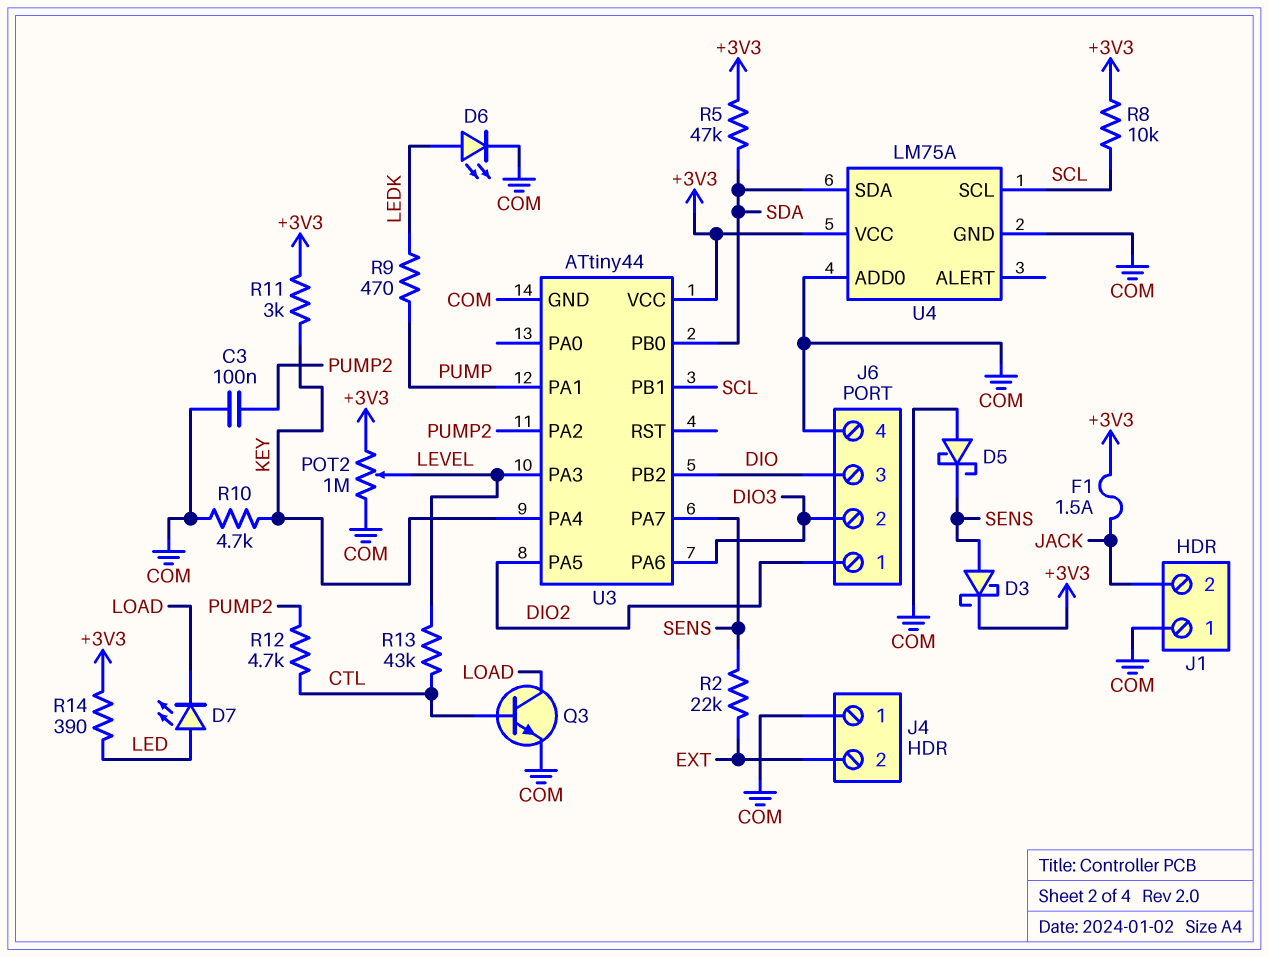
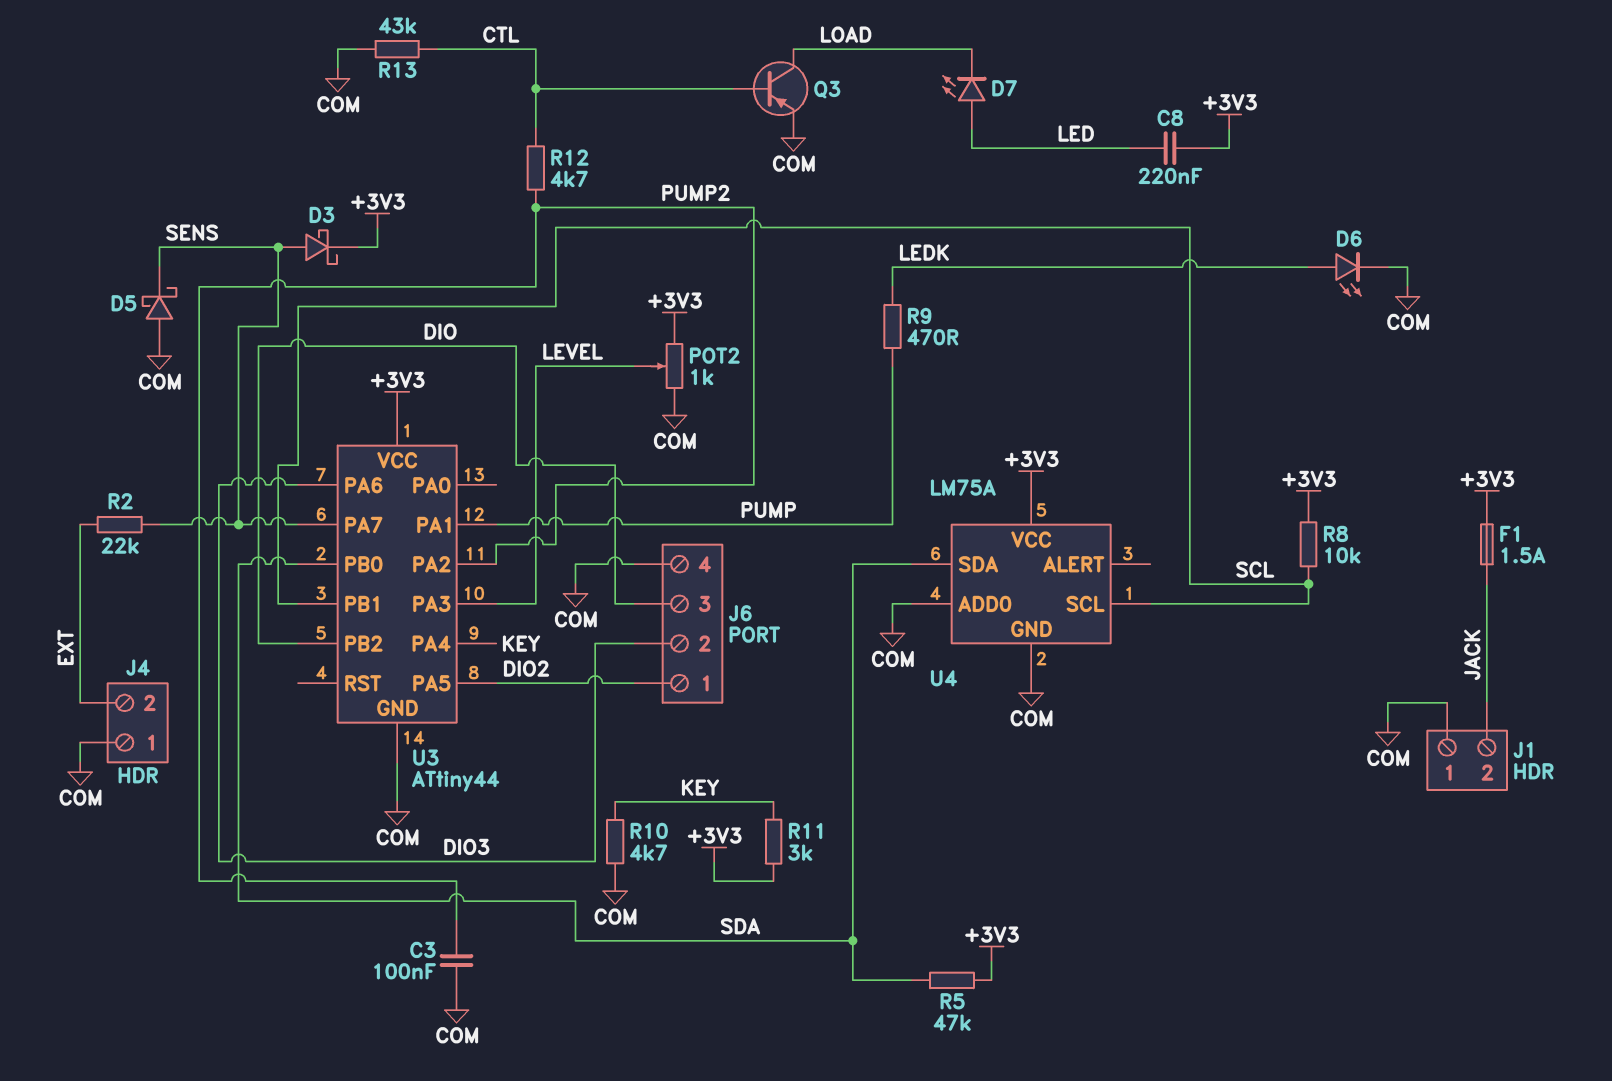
C8: none -> 220nF (+3V3, LED)
POT2: 1M (+3V3, COM, wiper LEVEL) -> 1k (+3V3, COM, wiper LEVEL)
Q3: NPN (B CTL, C LOAD, E COM) -> PNP (B CTL, C LOAD, E COM)
R13: 43k (CTL, LEVEL) -> 43k (COM, CTL)
R14: 390 (+3V3, LED) -> none

